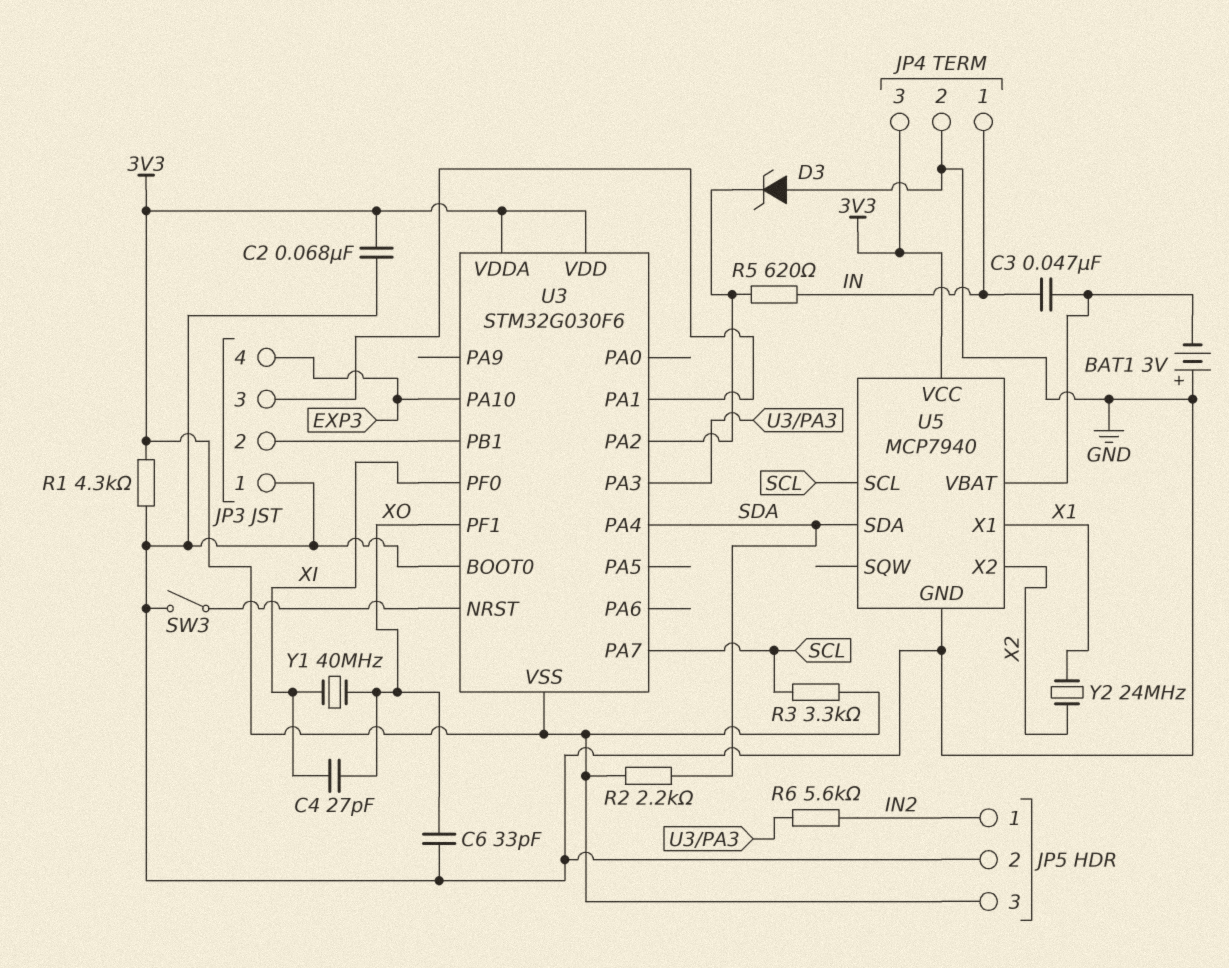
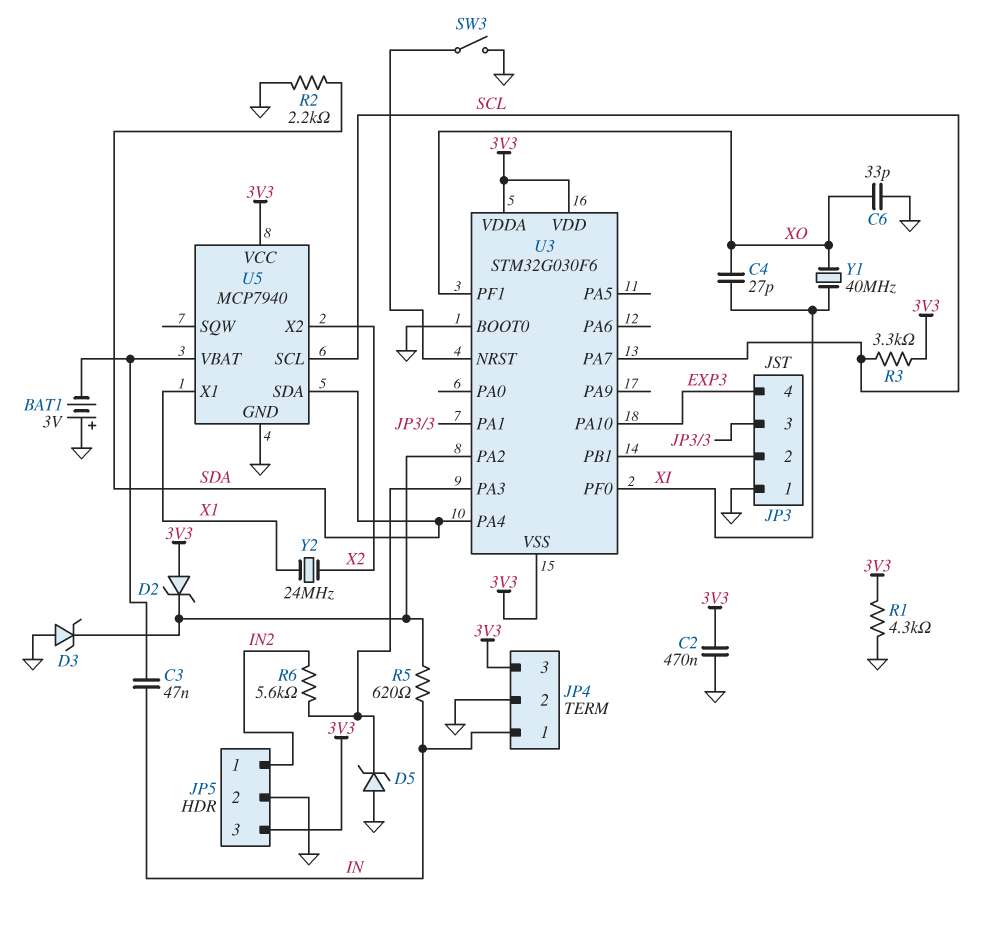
C2: 68nF (3V3, GND) -> 470nF (3V3, GND)
D2: none -> zener (A 3V3, K U3/PA2)
D5: none -> zener (A GND, K U3/PA3)
R2: 2.2k (3V3, SDA) -> 2.2k (GND, SDA)

